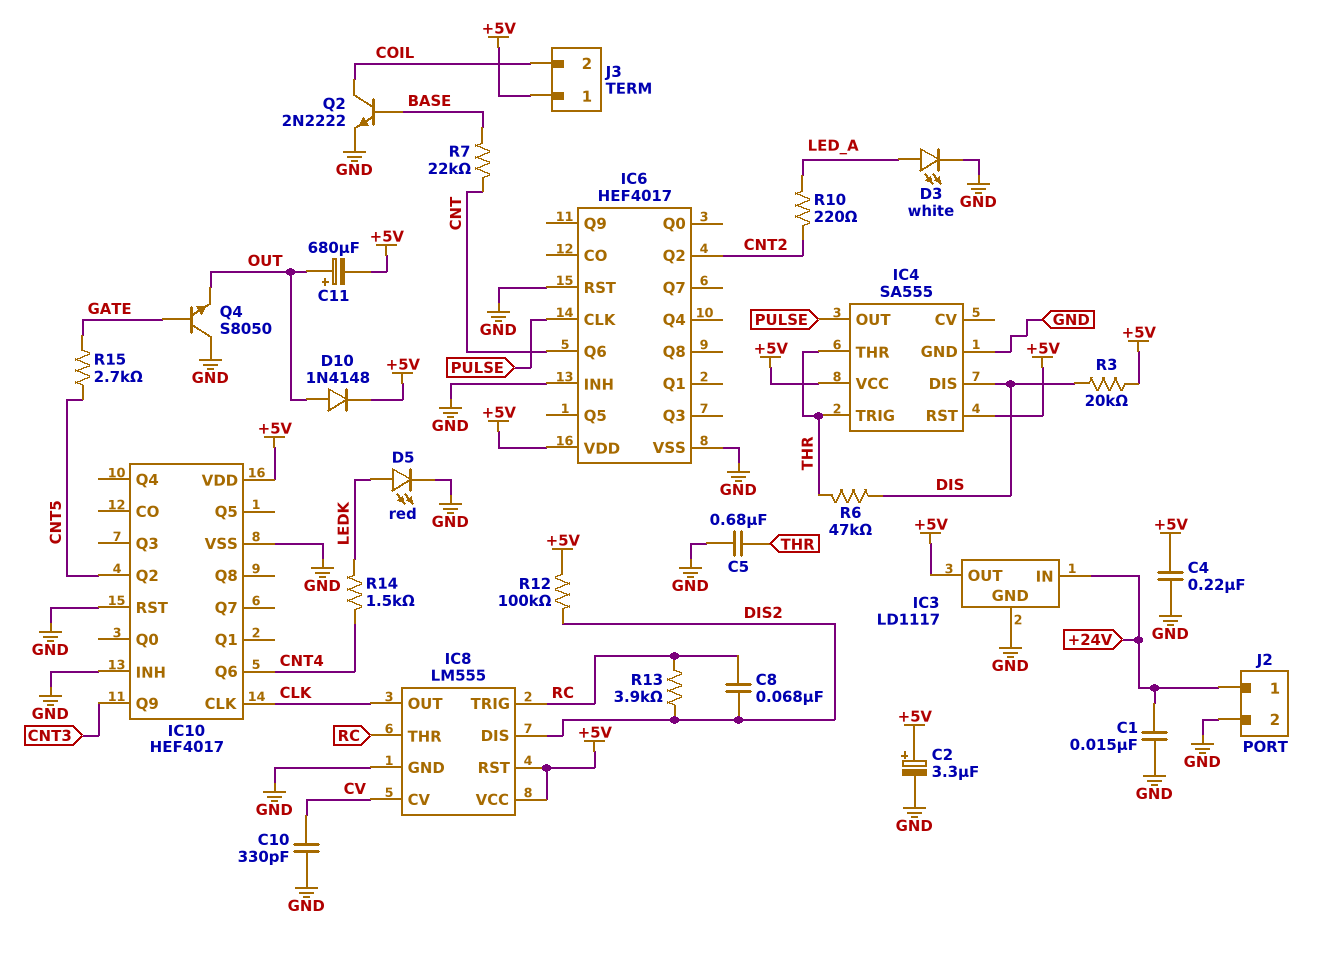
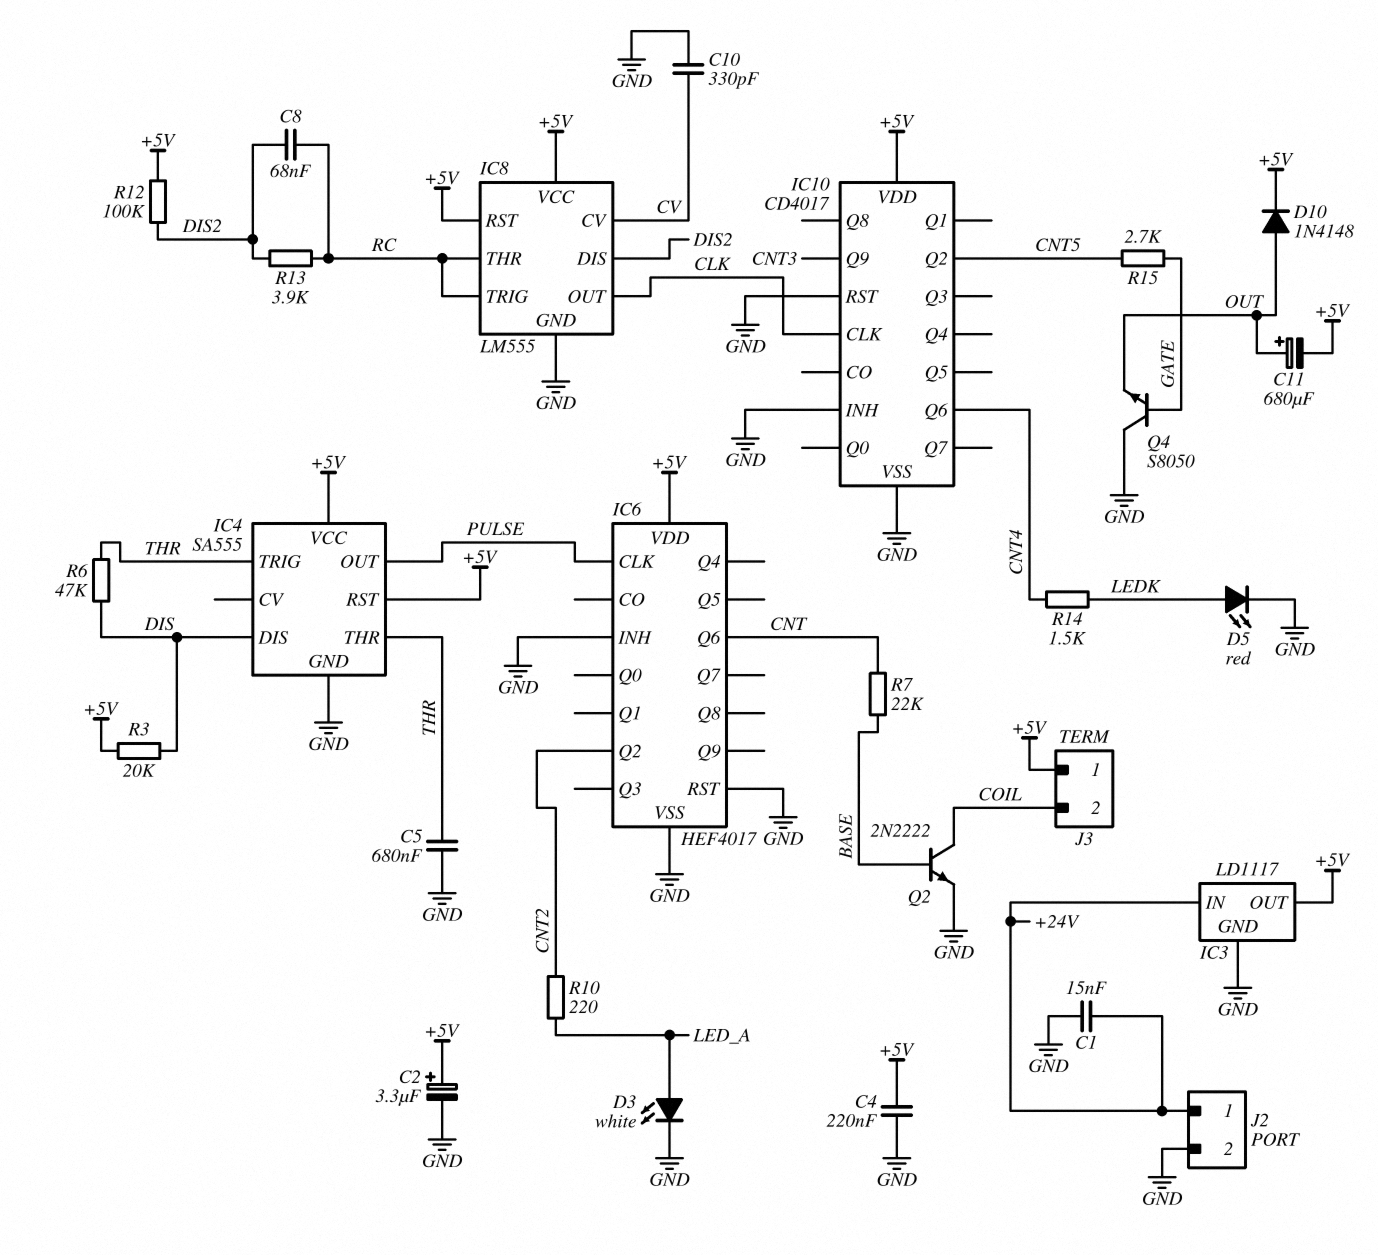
IC10: HEF4017 -> CD4017

